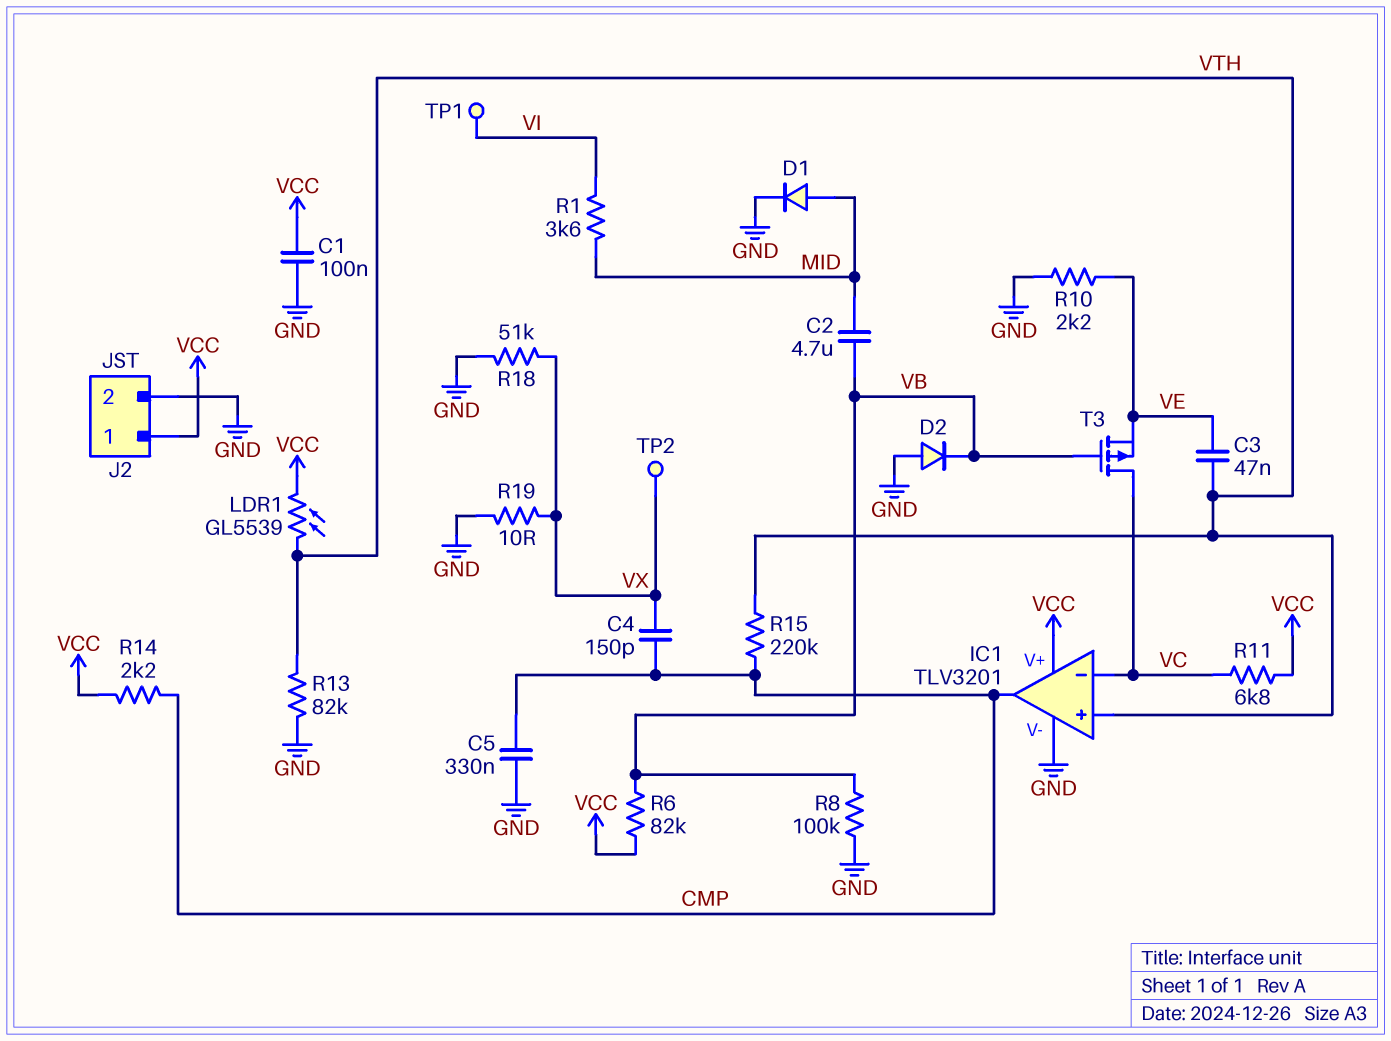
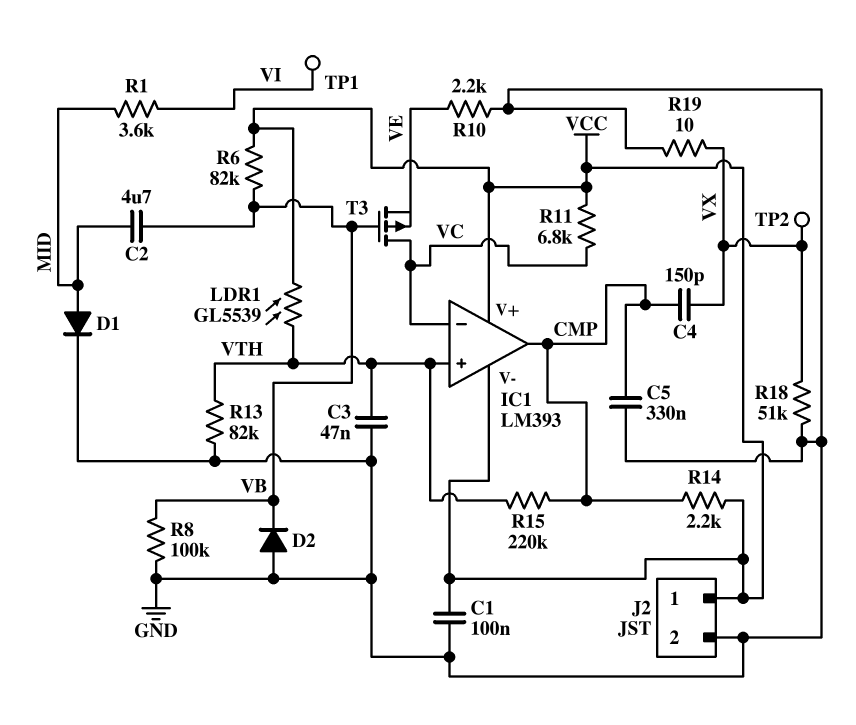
C3: 47nF (VE, VTH) -> 47nF (GND, VTH)
IC1: TLV3201 -> LM393
IC1 pin V-: GND -> VCC

